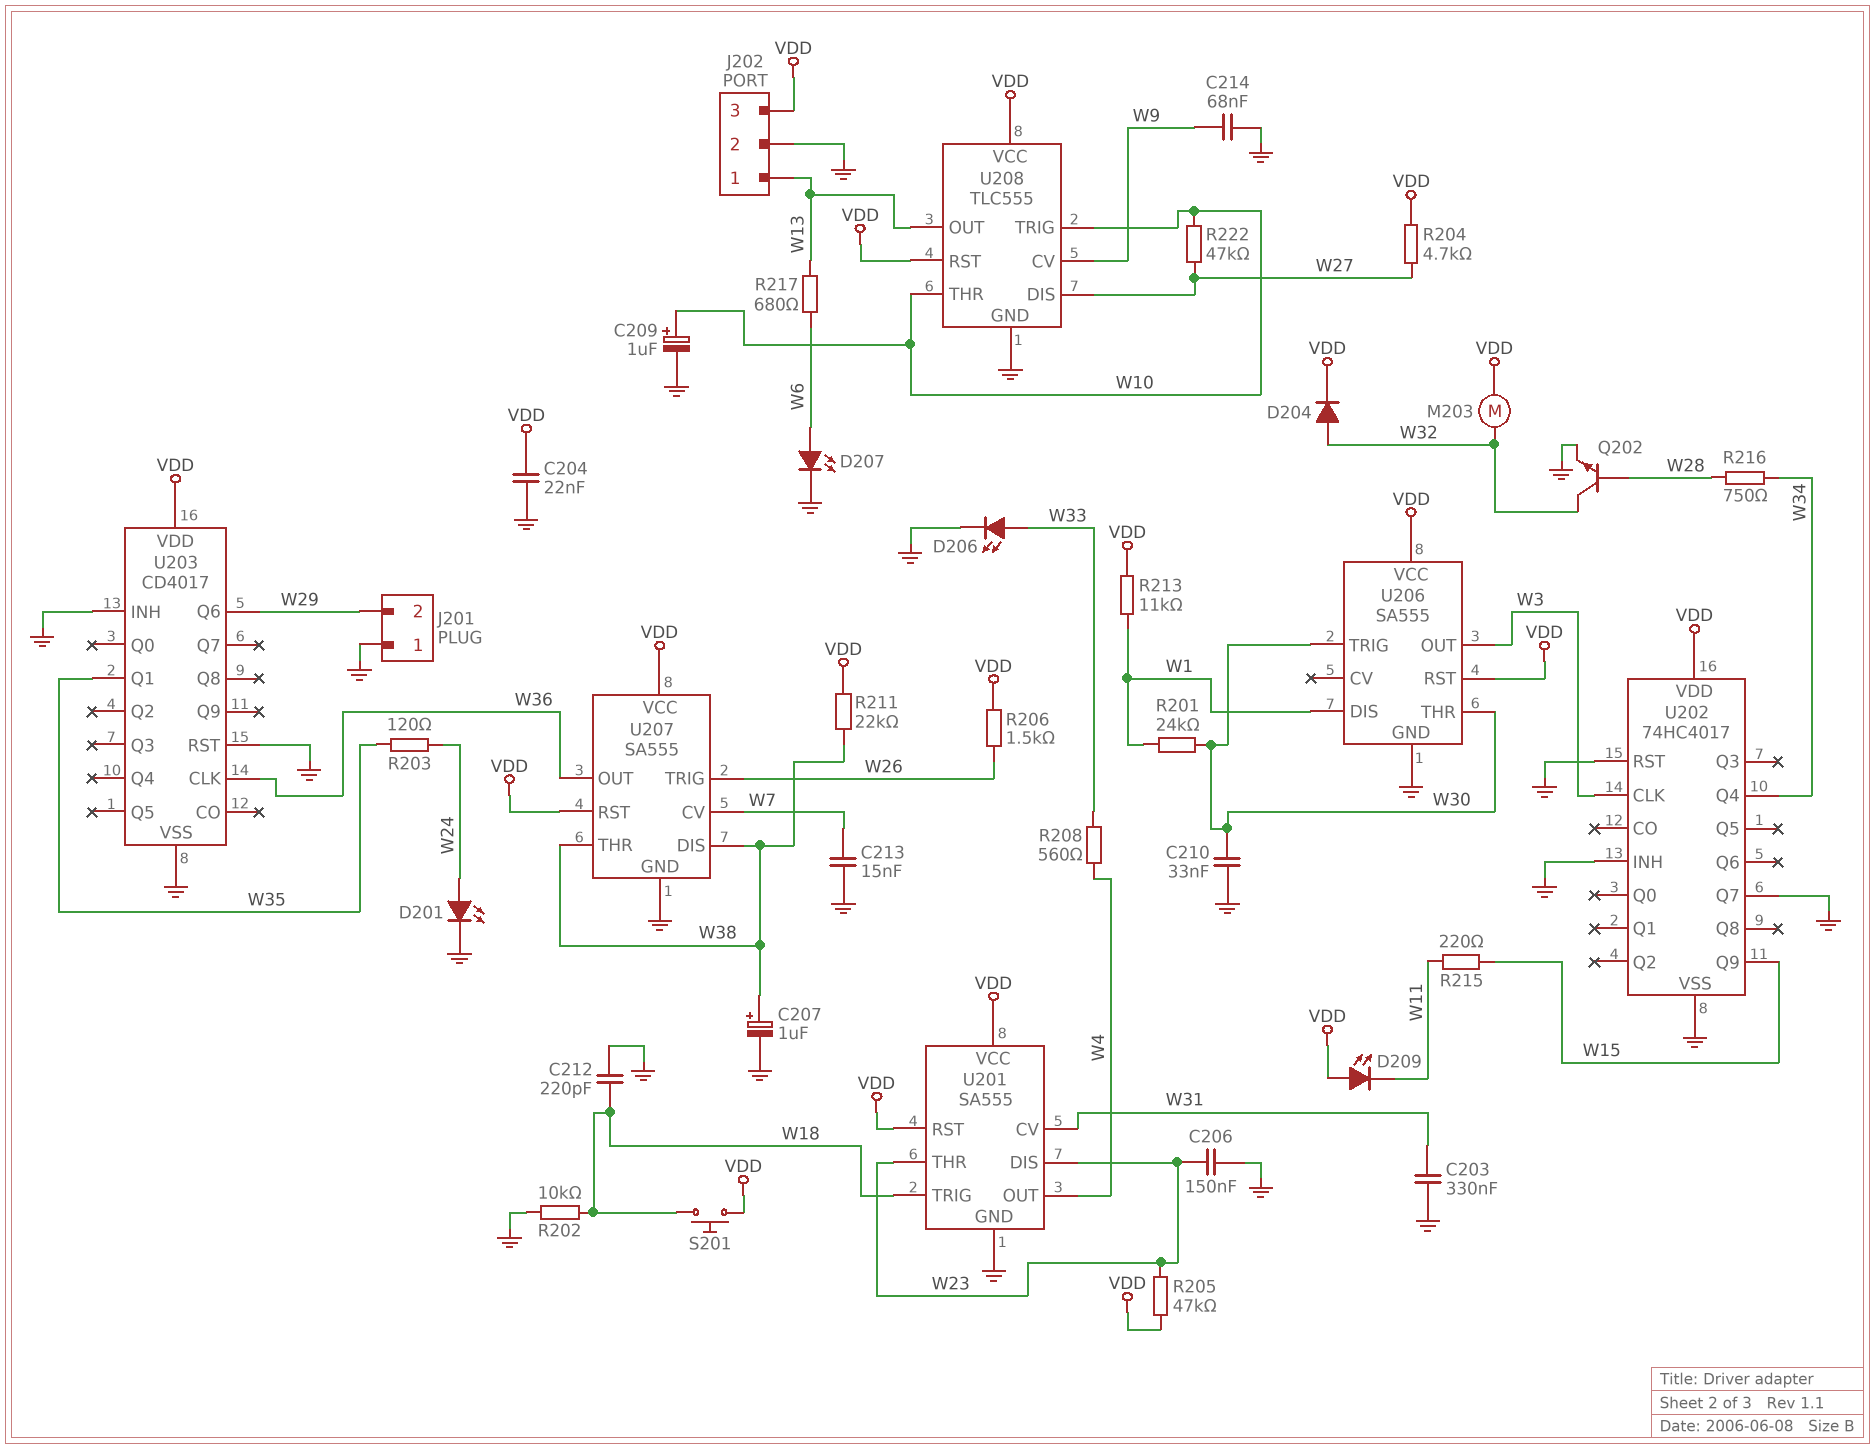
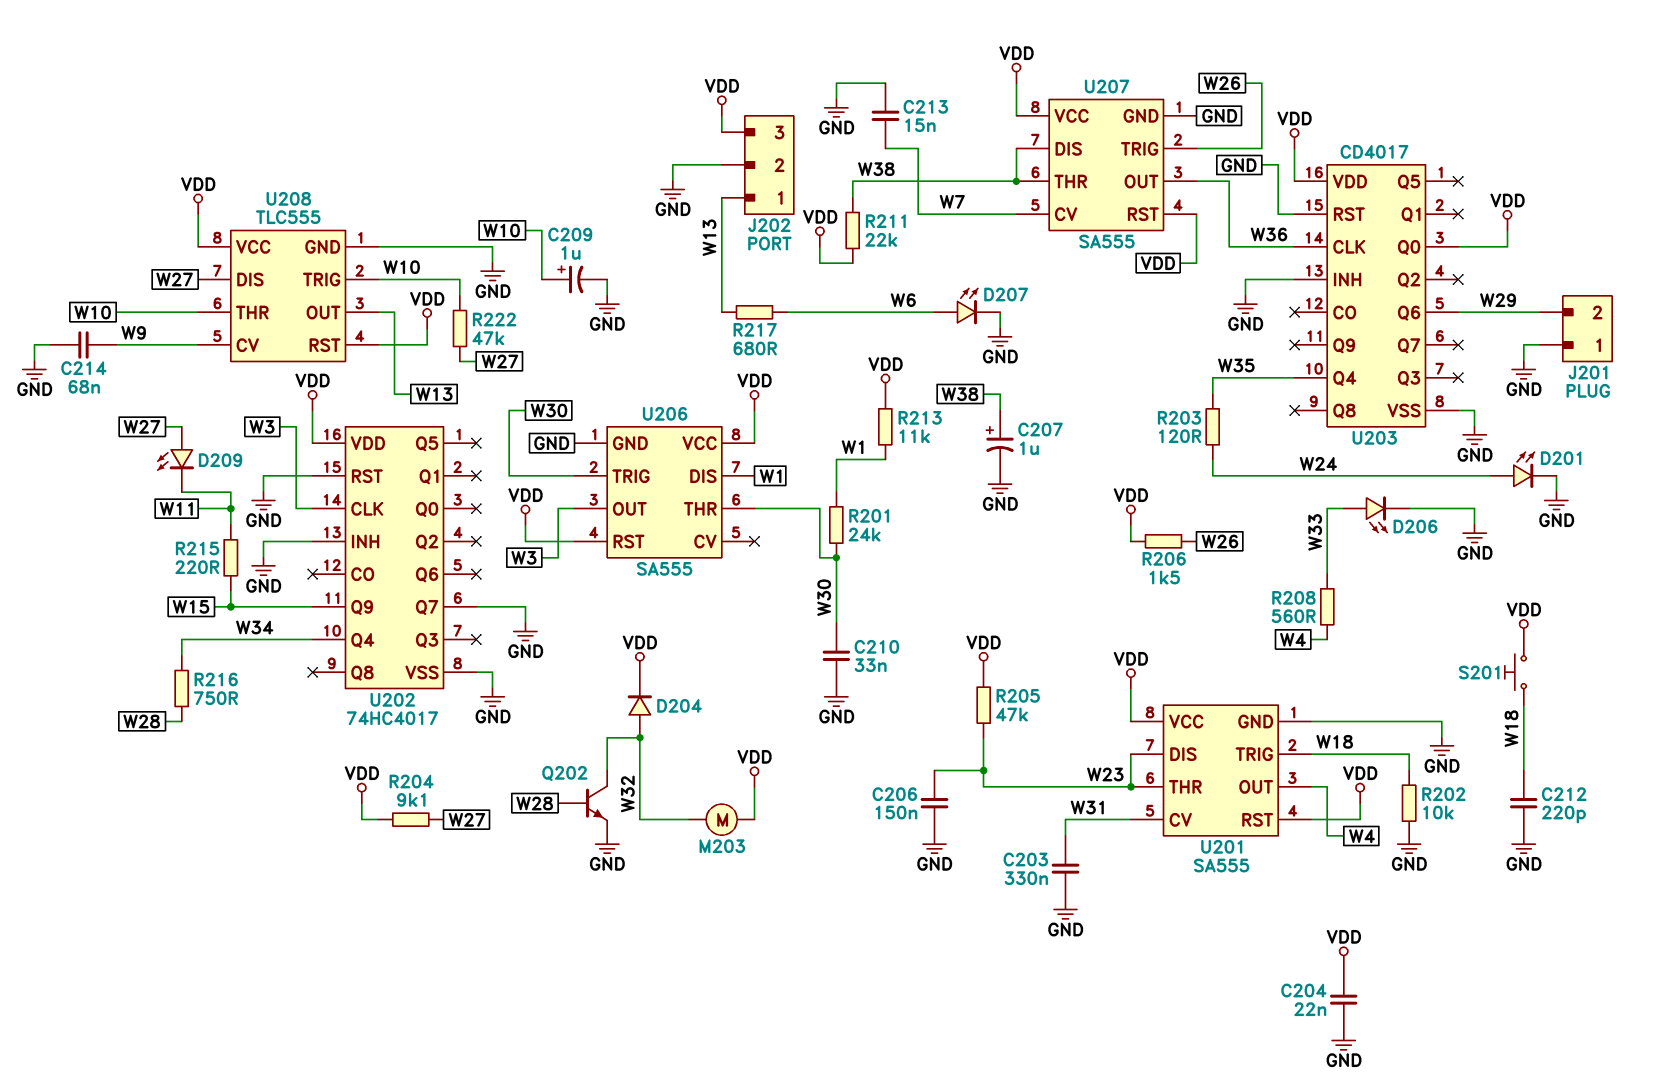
D209: LED (A VDD, K W11) -> LED (A W27, K W11)
R204: 4.7k (VDD, W27) -> 9.1k (VDD, W27)
U203 pin Q0: none -> VDD
U203 pin Q1: W35 -> none
U203 pin Q4: none -> W35

